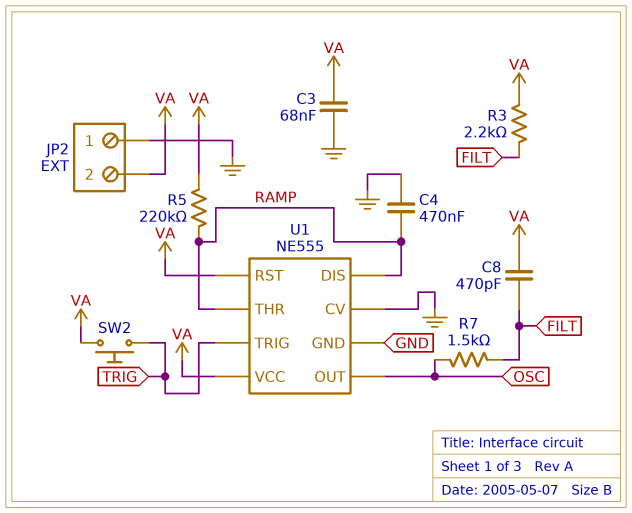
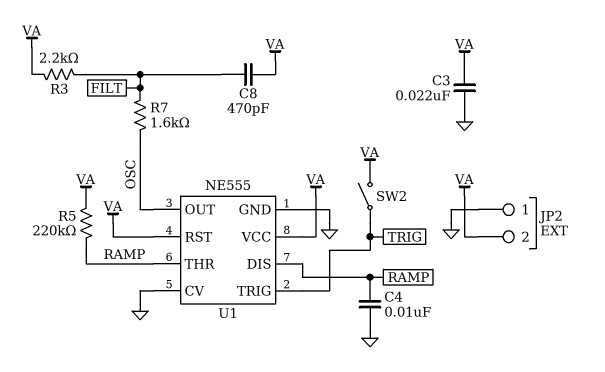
C3: 68nF (GND, VA) -> 22nF (GND, VA)
C4: 470nF (GND, RAMP) -> 10nF (GND, RAMP)
R7: 1.5k (FILT, OSC) -> 1.6k (FILT, OSC)
SW2: button (TRIG, VA) -> switch (TRIG, VA)

